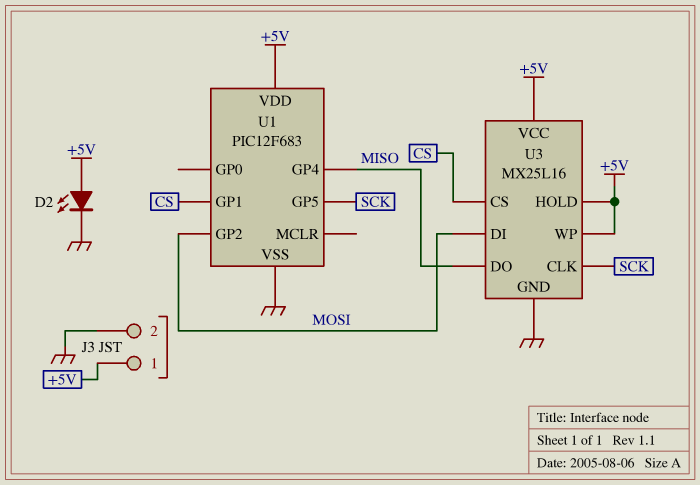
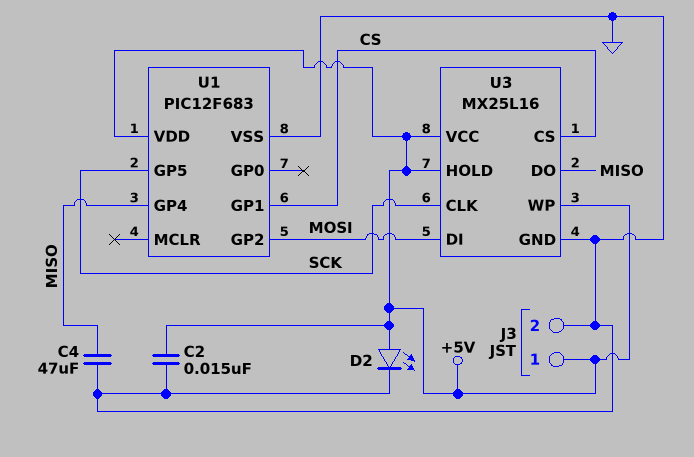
C2: none -> 15nF (+5V, GND)
C4: none -> 47uF (GND, MISO)

